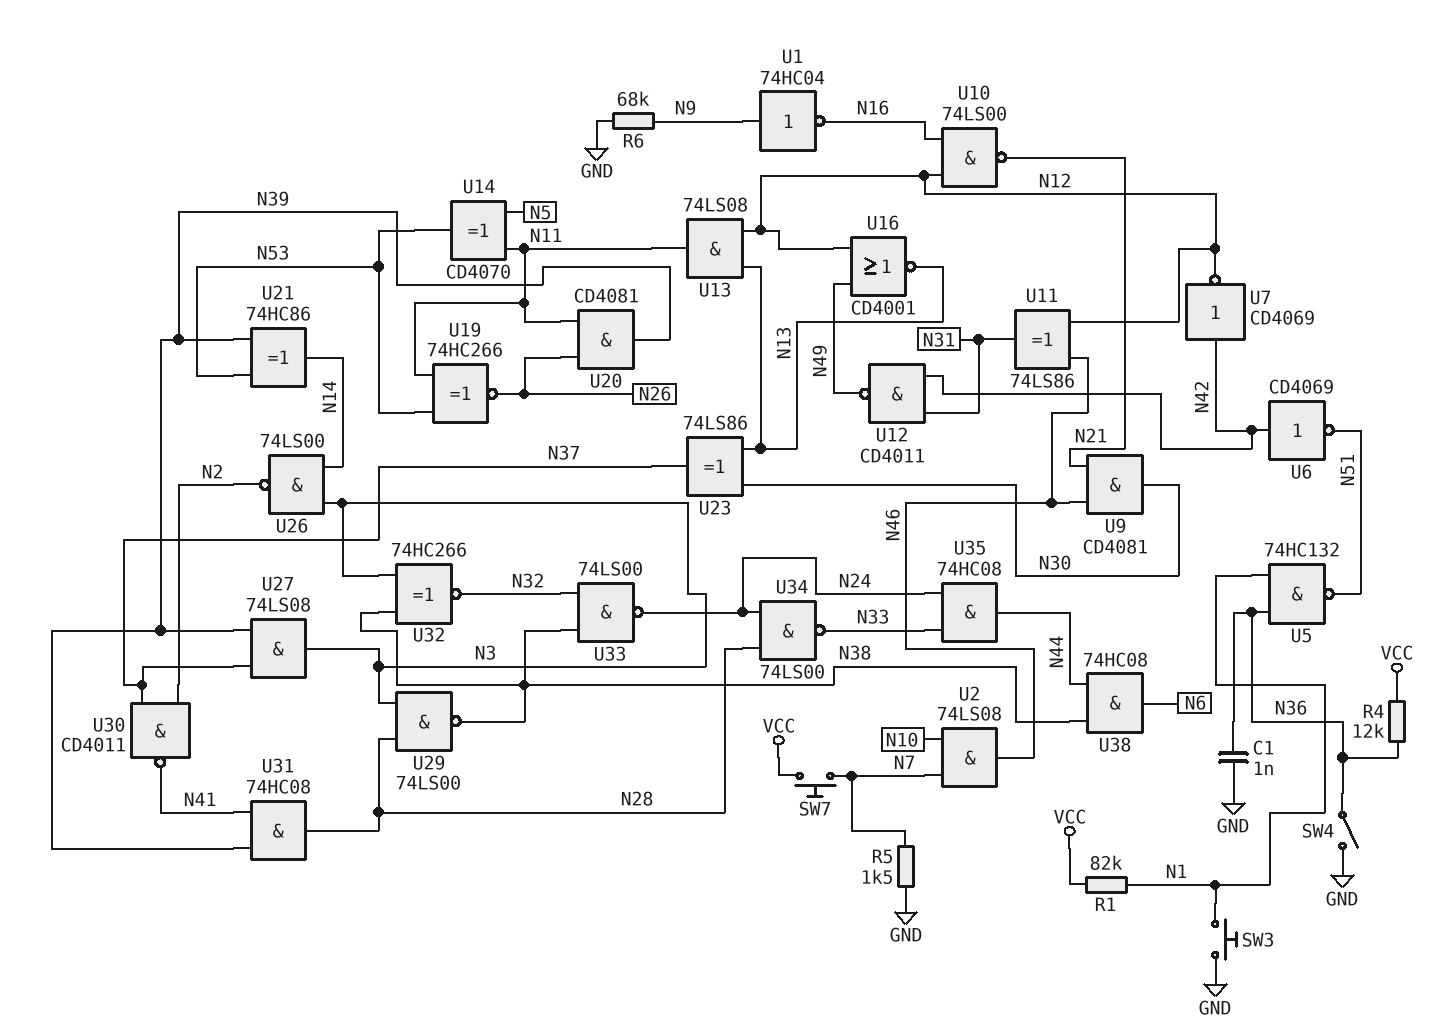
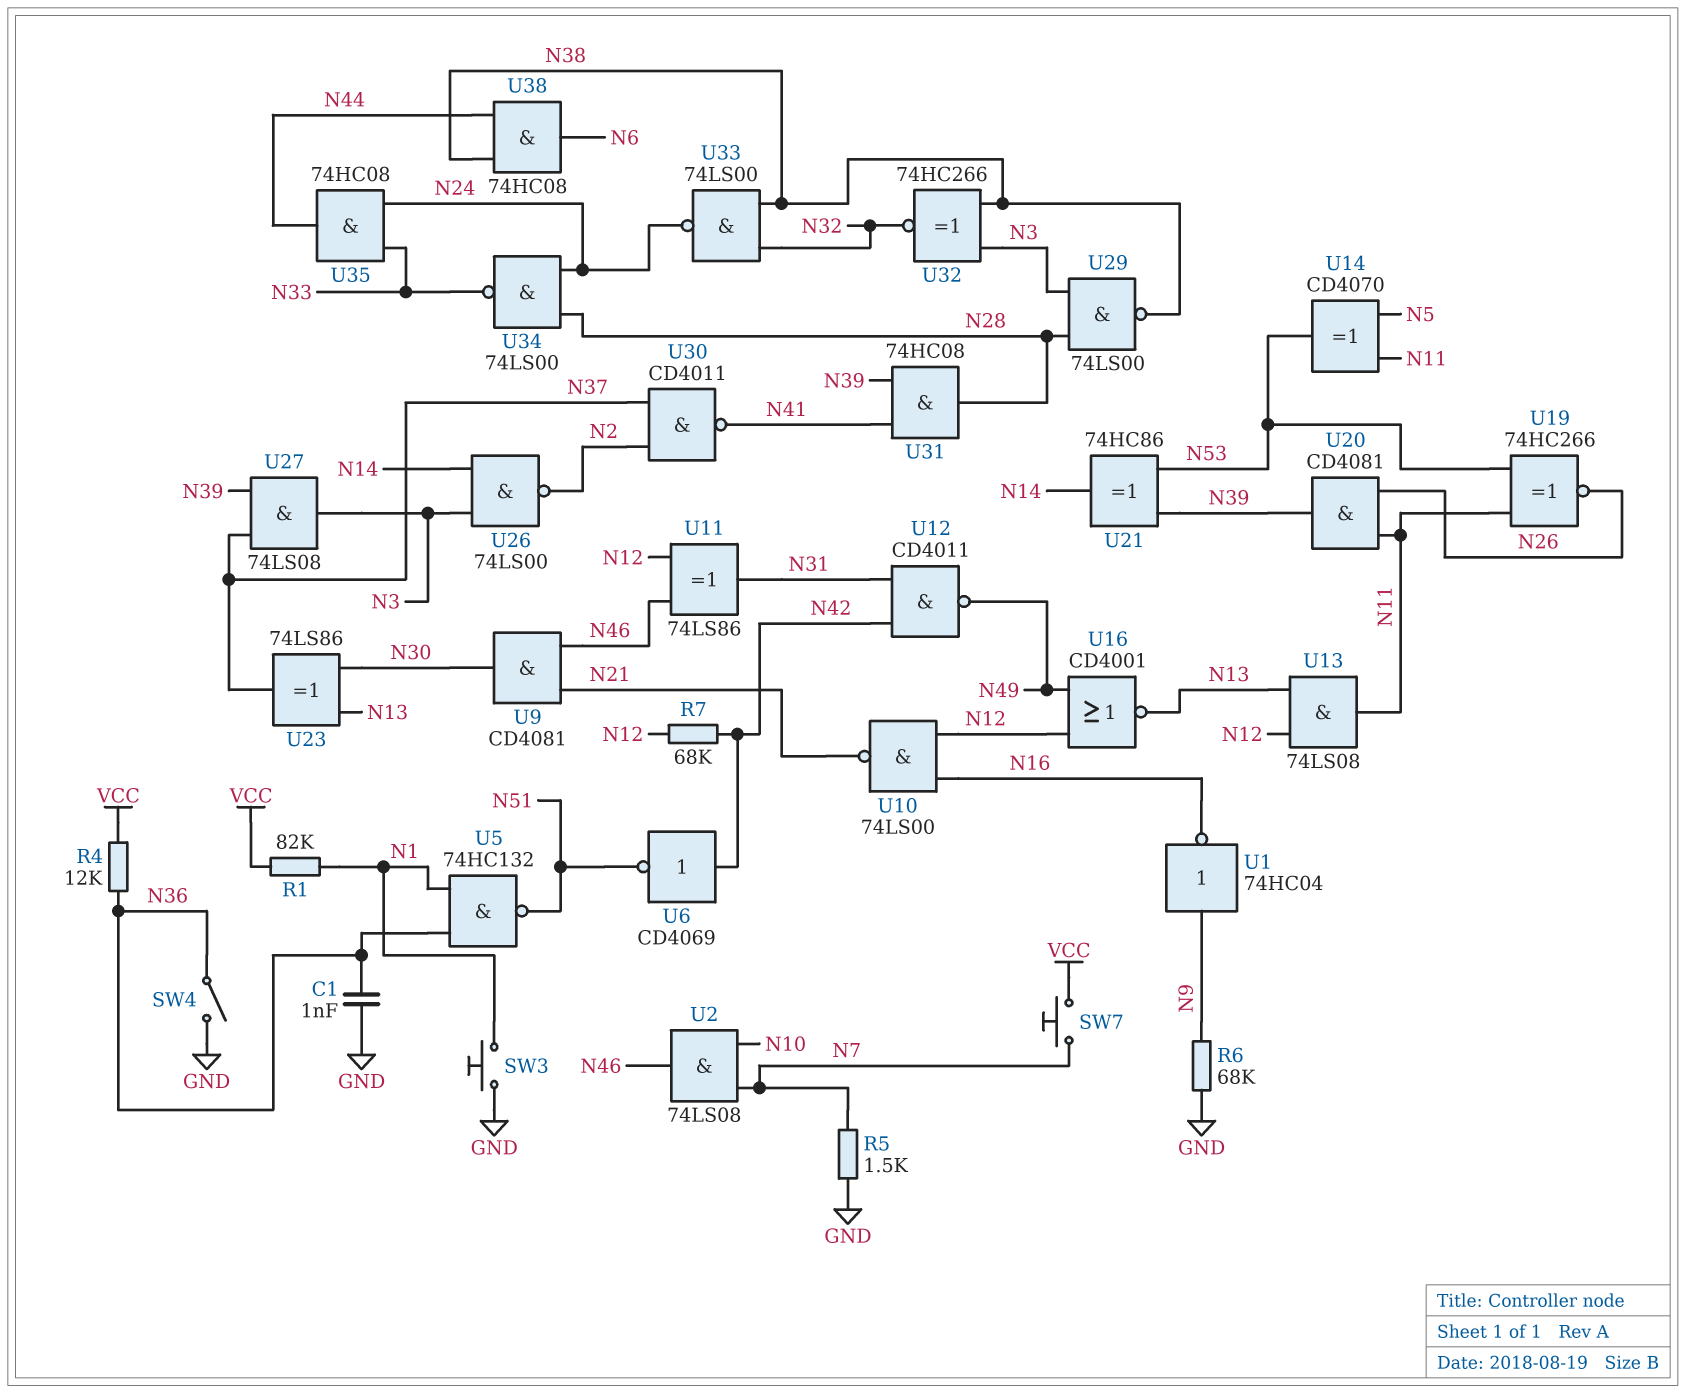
R7: none -> 68k (N12, N42)
U7: NOT CD4069 (in N42, out N12) -> none

